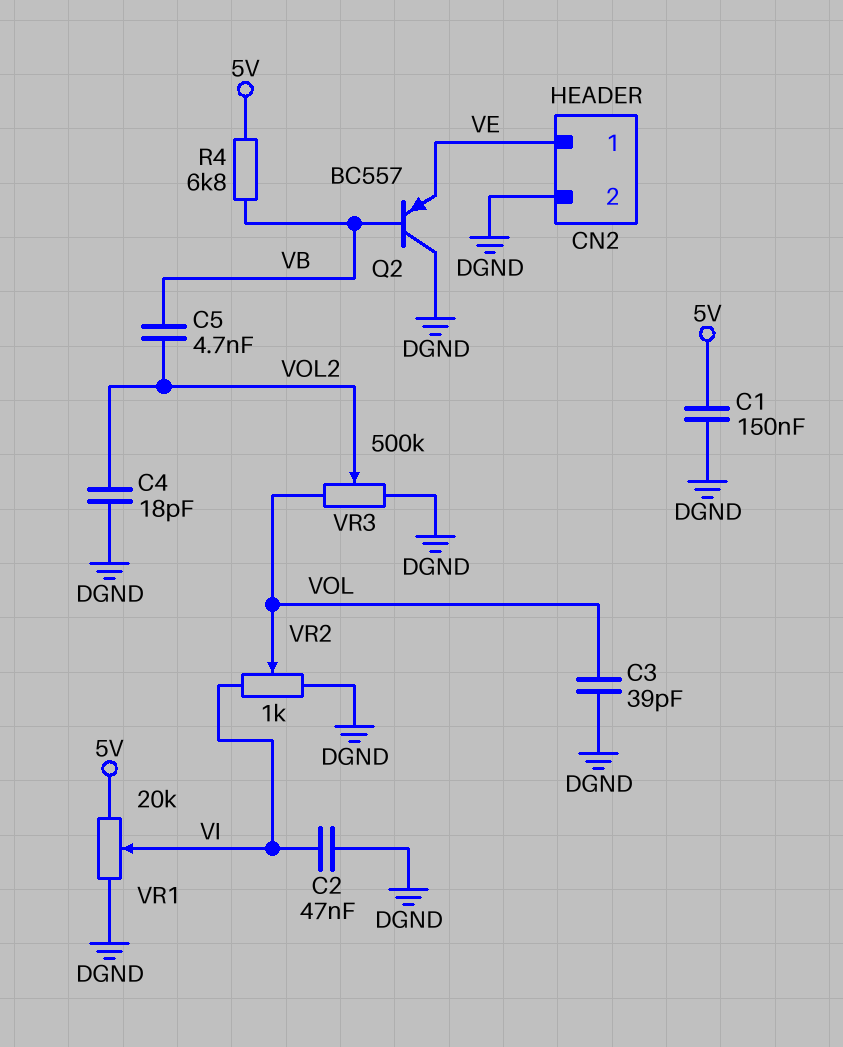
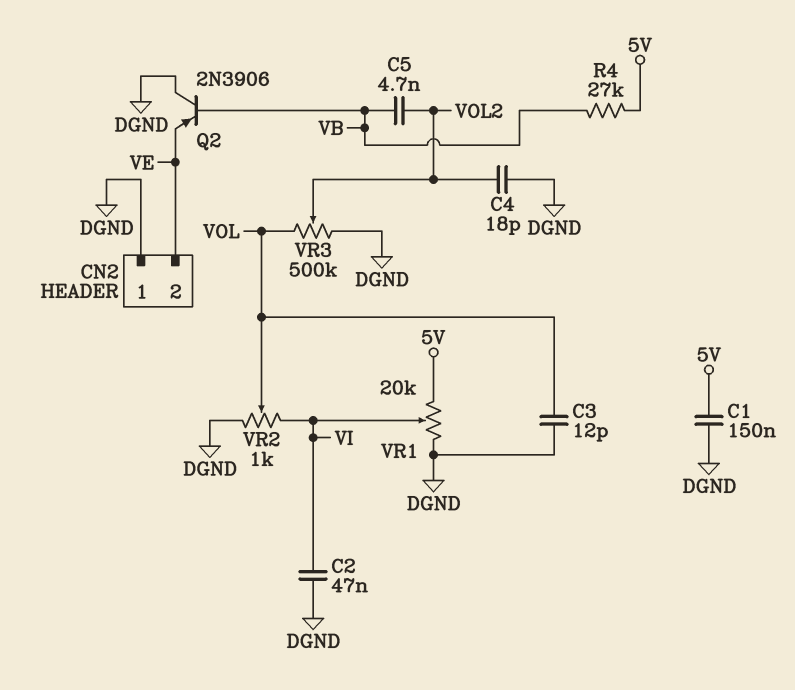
C3: 39pF (DGND, VOL) -> 12pF (DGND, VOL)
CN2 pin 1: VE -> DGND
CN2 pin 2: DGND -> VE
Q2: PNP BC557 (B VB, C DGND, E VE) -> PNP 2N3906 (B VB, C DGND, E VE)
R4: 6.8k (5V, VB) -> 27k (5V, VB)

